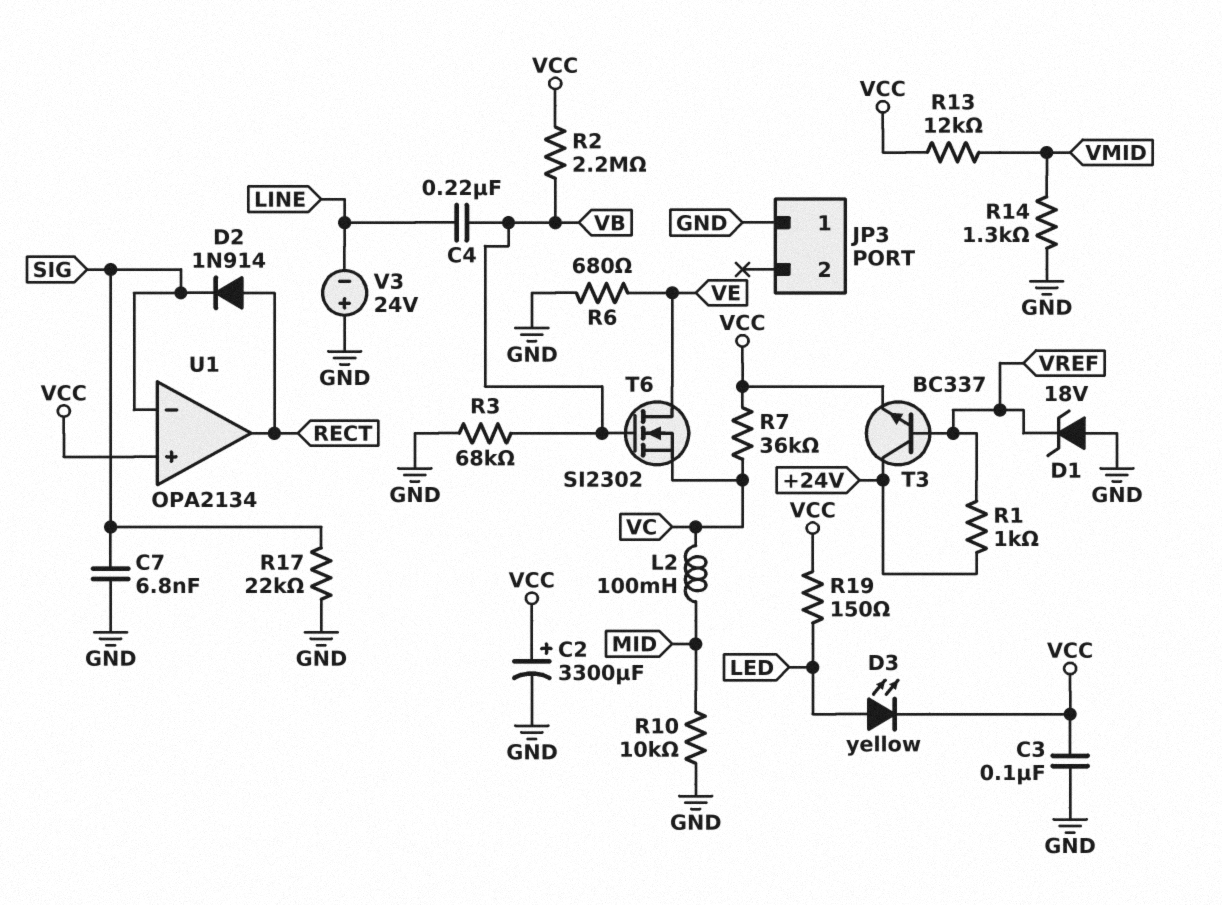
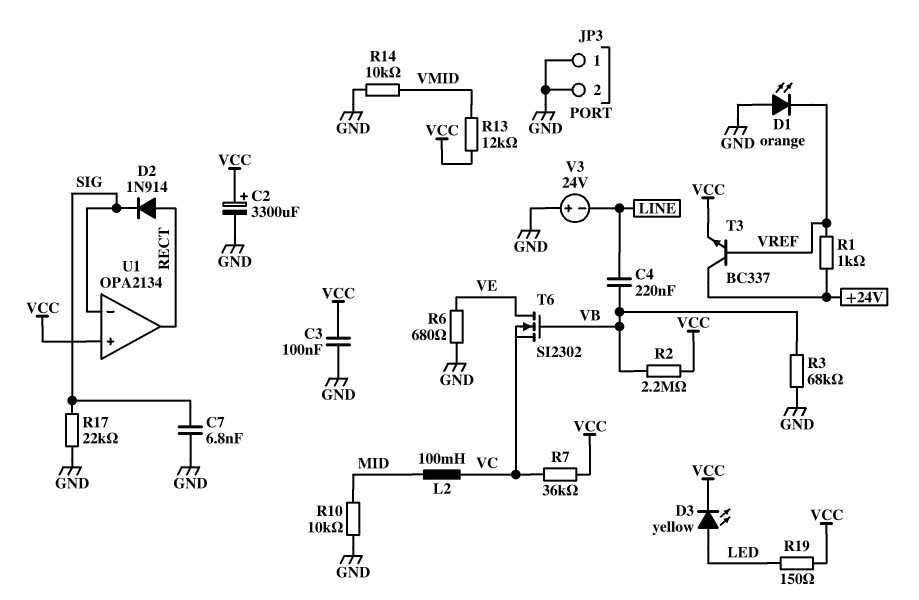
D1: zener 18V (A GND, K VREF) -> LED orange (A GND, K VREF)
JP3 pin 2: none -> GND
R14: 1.3k (GND, VMID) -> 10k (GND, VMID)

